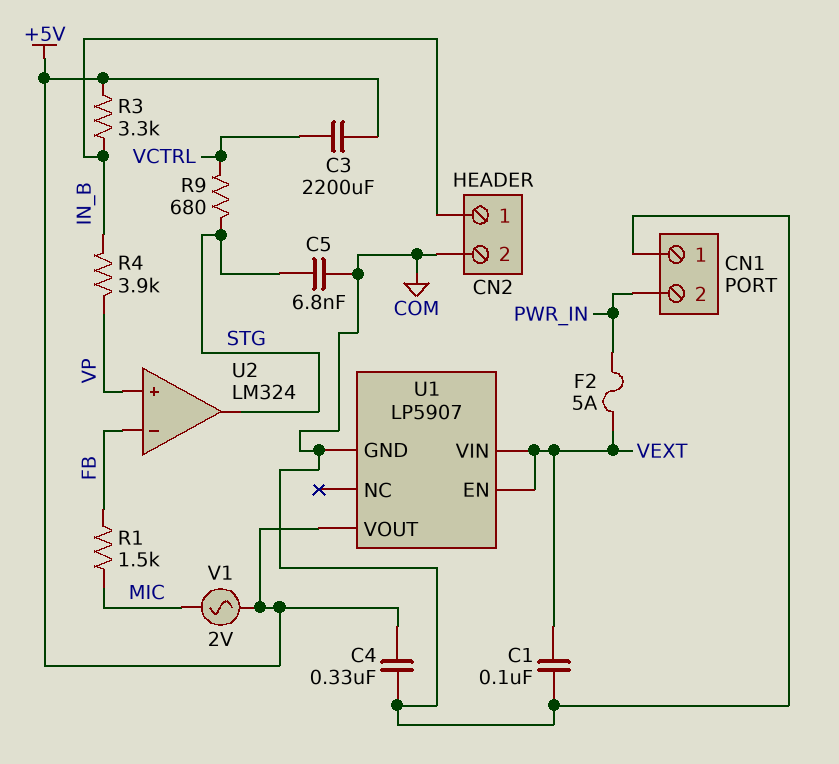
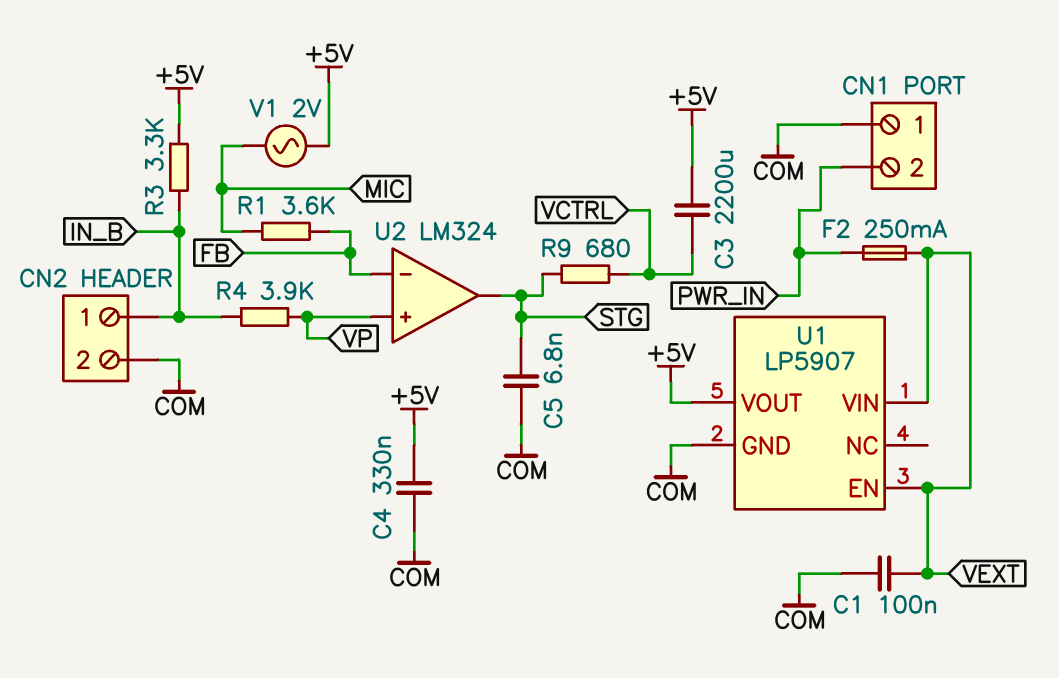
F2: 5A (PWR_IN, VEXT) -> 250mA (PWR_IN, VEXT)
R1: 1.5k (FB, MIC) -> 3.6k (FB, MIC)

